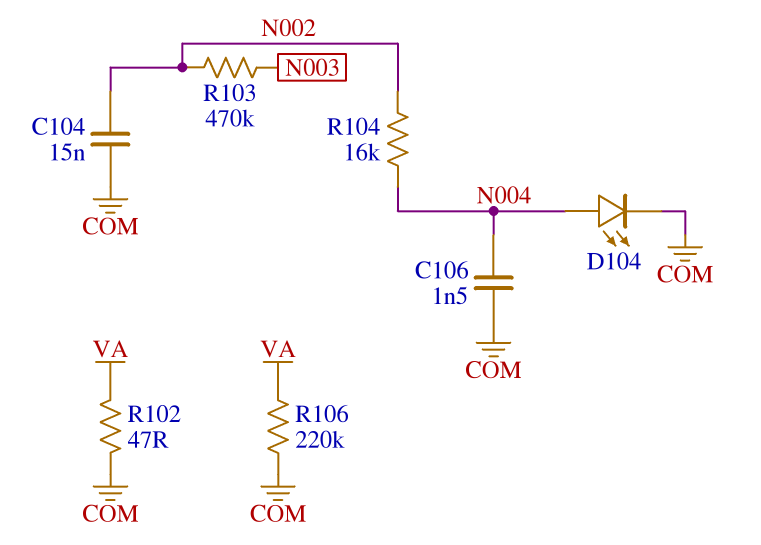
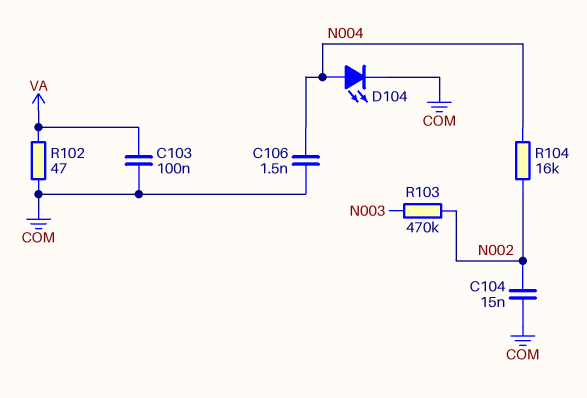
C103: none -> 100nF (COM, VA)
R106: 220k (COM, VA) -> none

